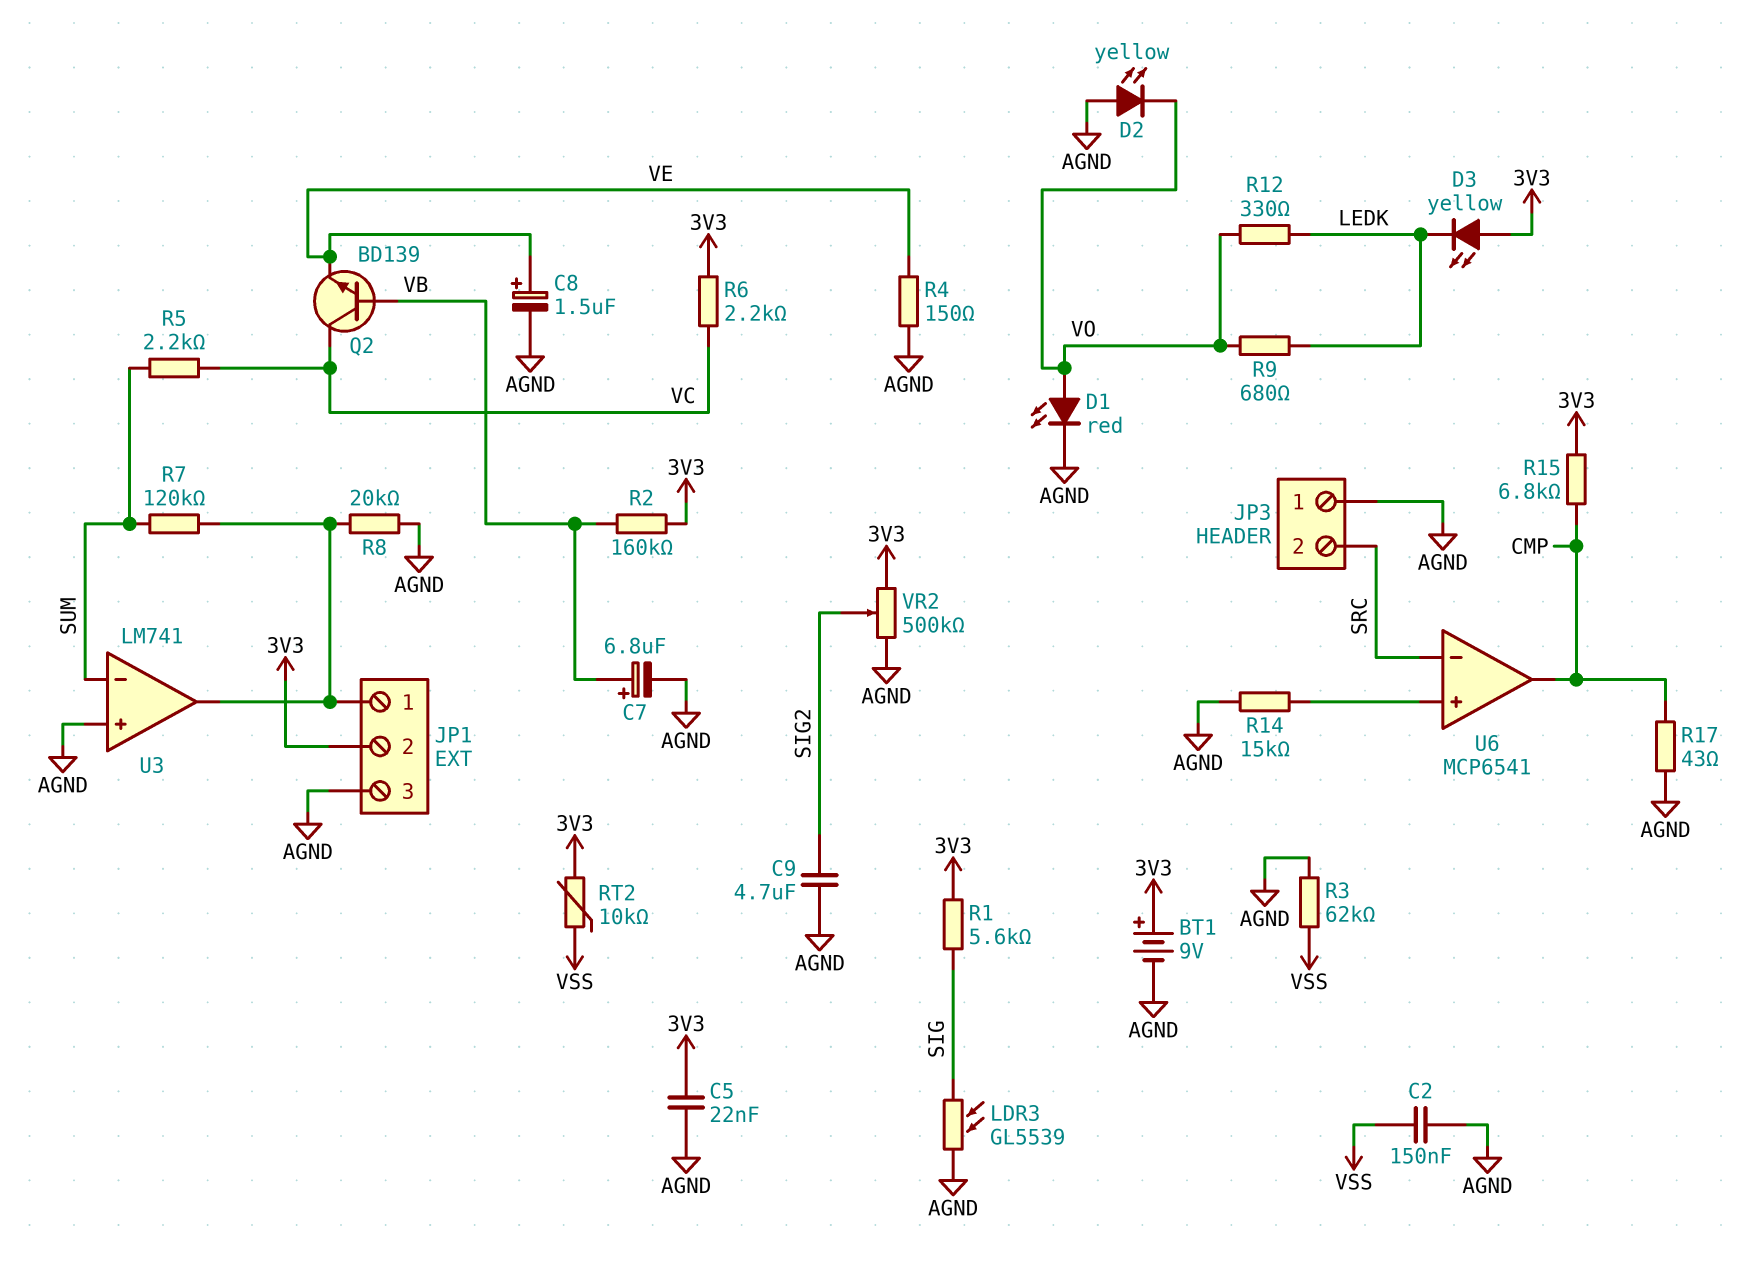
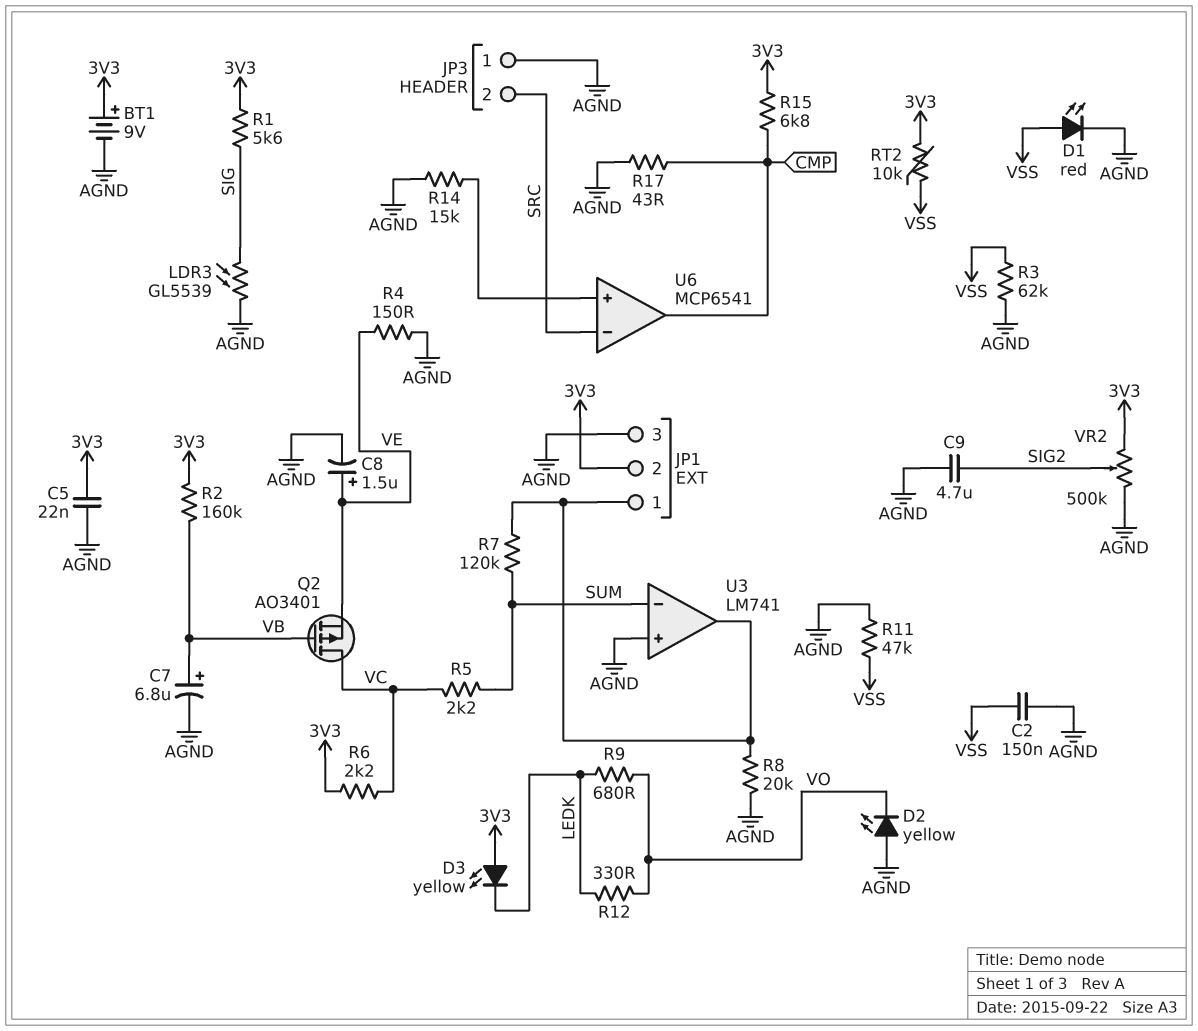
D1: LED red (A VO, K AGND) -> LED red (A VSS, K AGND)
Q2: NPN BD139 (B VB, C VC, E VE) -> PMOS AO3401 (G VB, D VC, S VE)
R11: none -> 47k (AGND, VSS)

